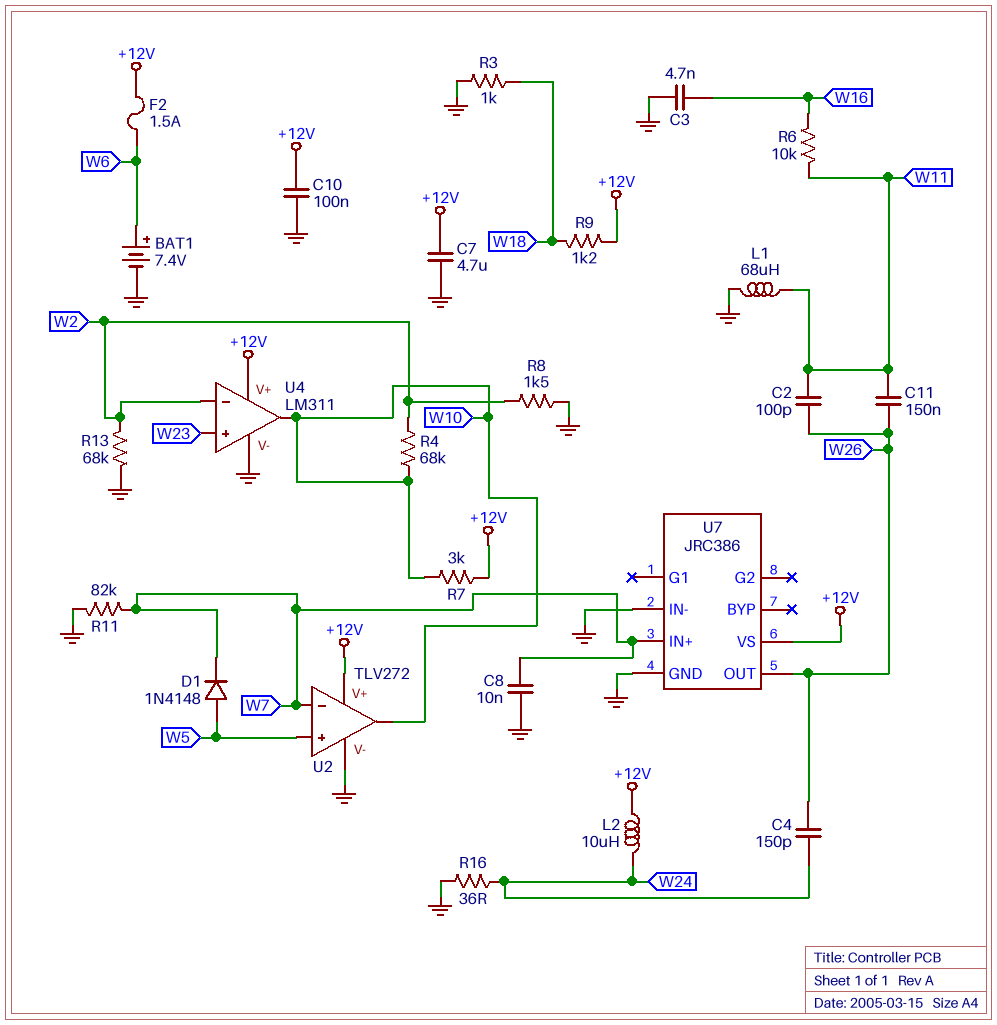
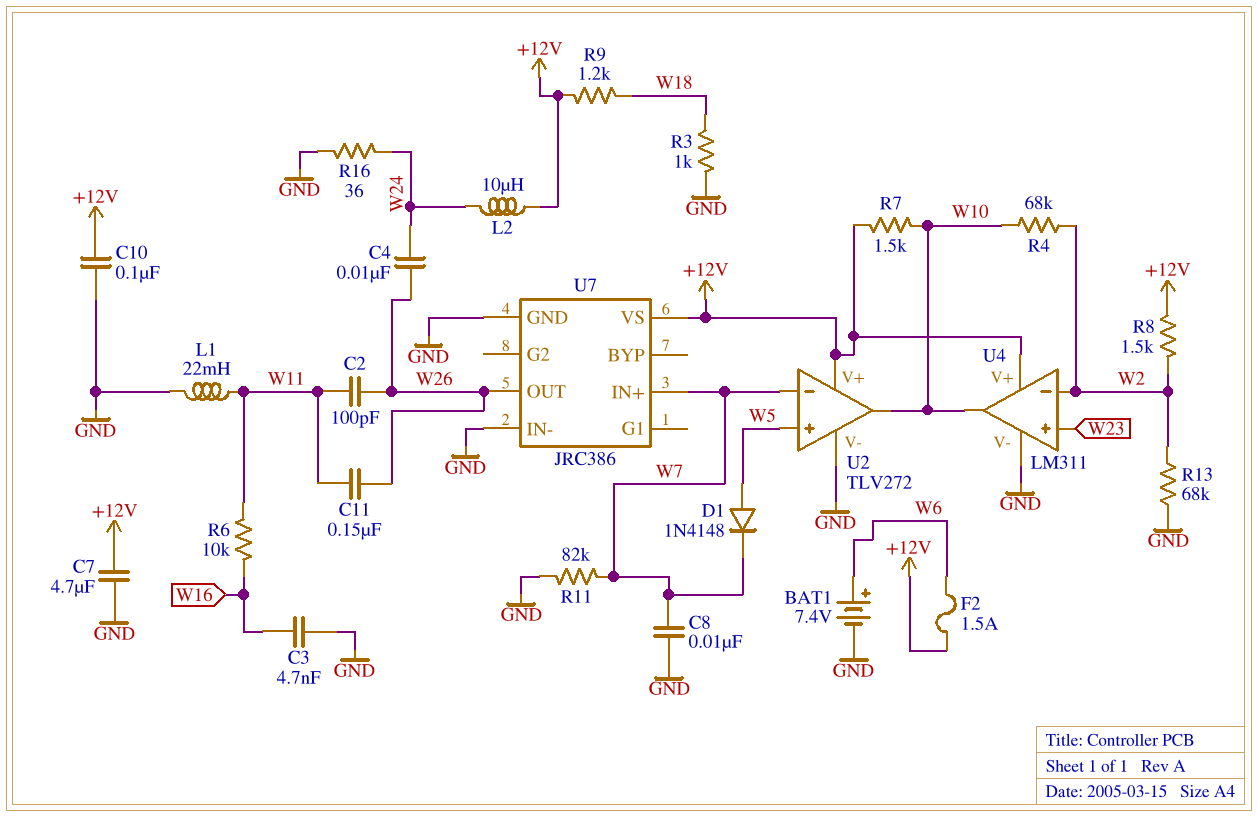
C4: 150pF (W24, W26) -> 10nF (W24, W26)
L1: 68uH (GND, W11) -> 22mH (GND, W11)
R7: 3k (+12V, W10) -> 1.5k (+12V, W10)
R8: 1.5k (GND, W2) -> 1.5k (+12V, W2)

